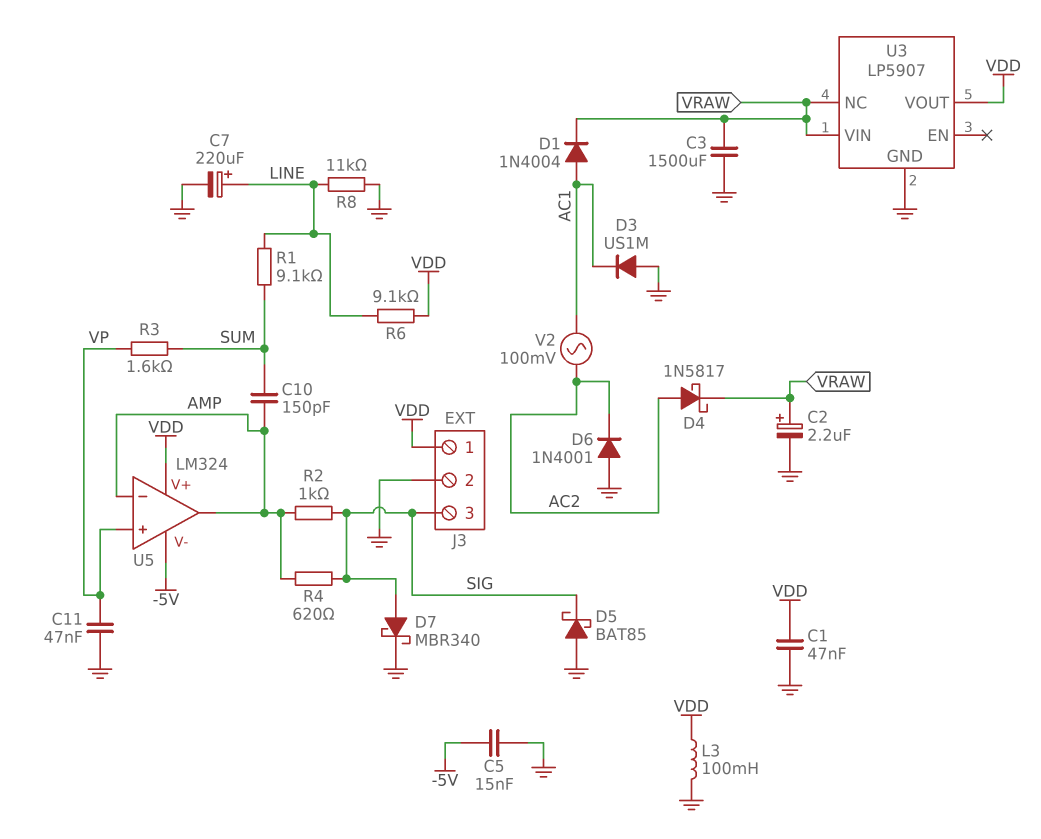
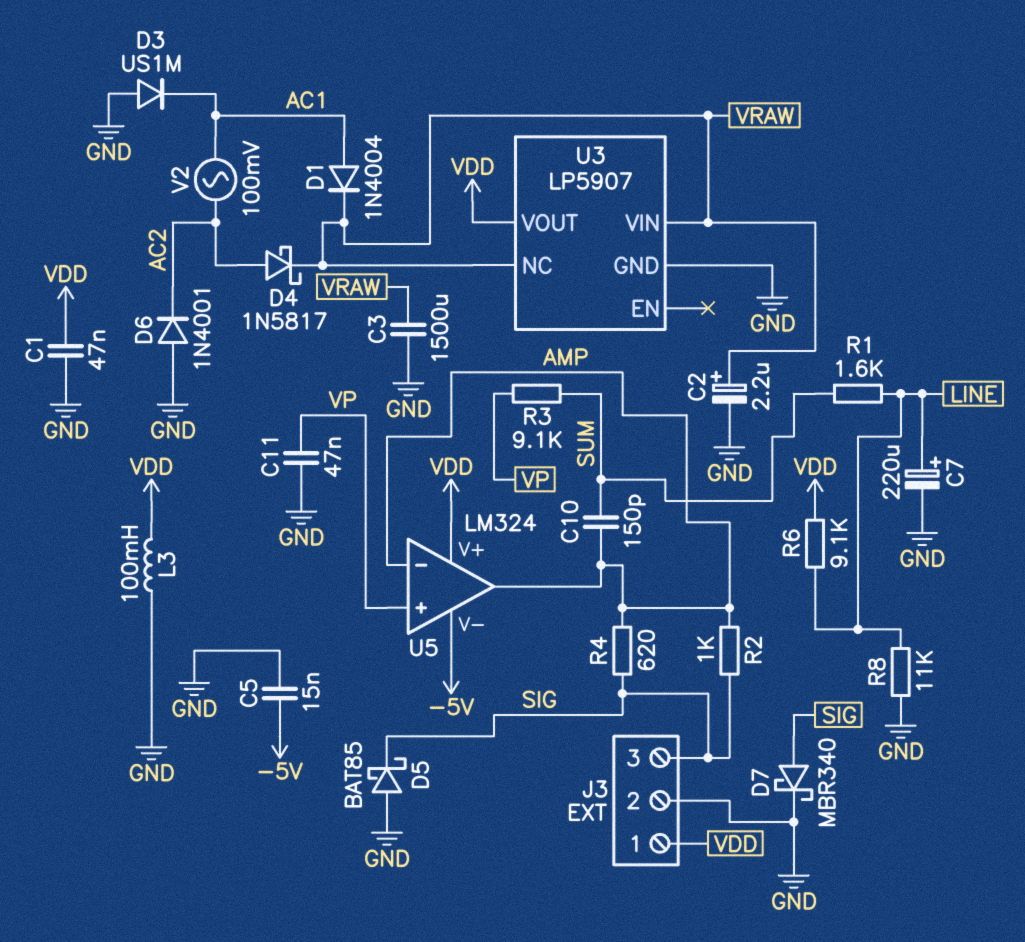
R1: 9.1k (LINE, SUM) -> 1.6k (LINE, SUM)
R3: 1.6k (SUM, VP) -> 9.1k (SUM, VP)

